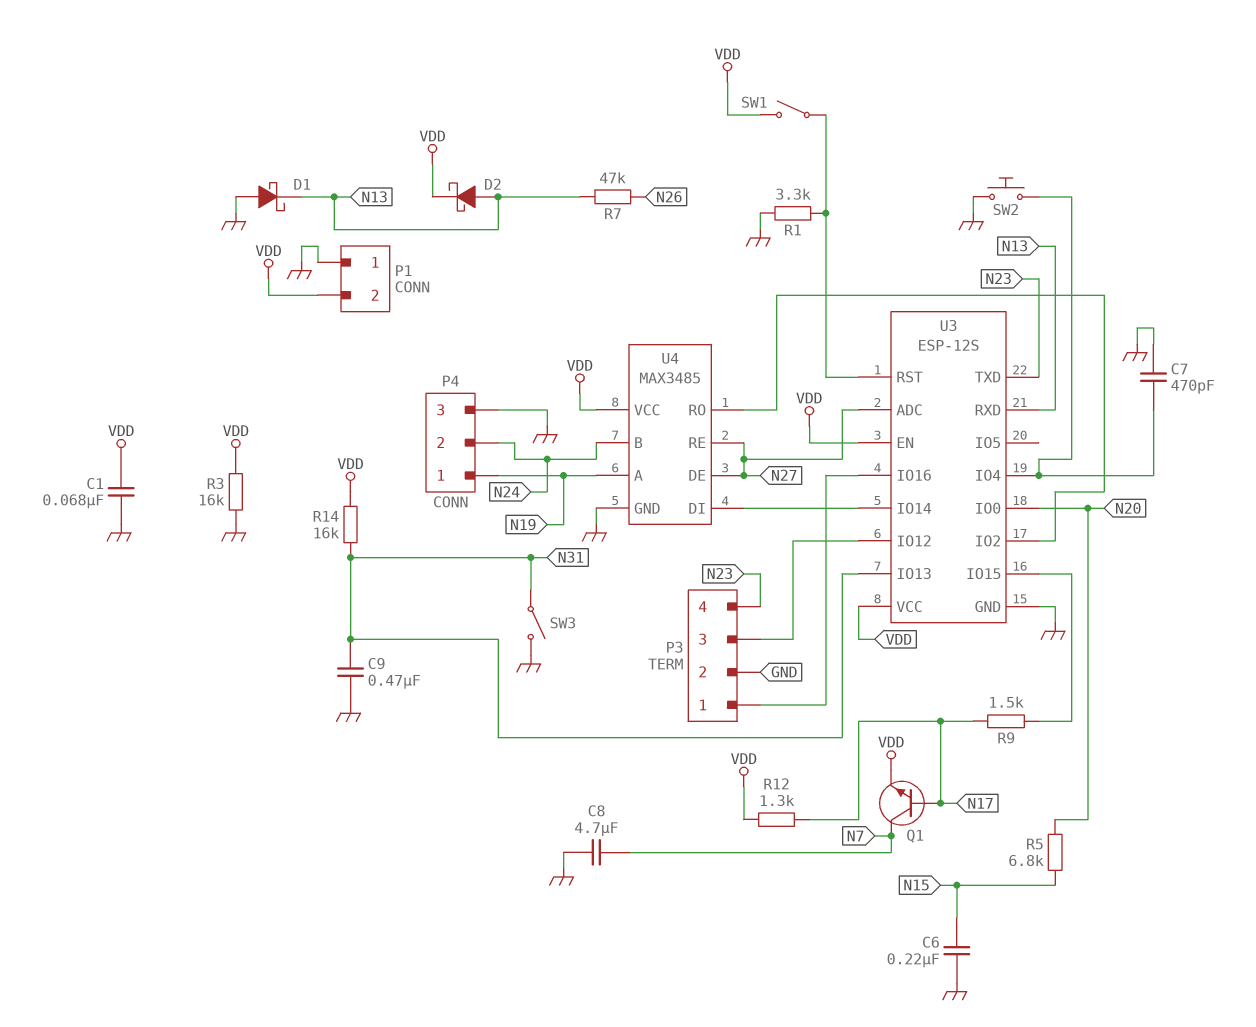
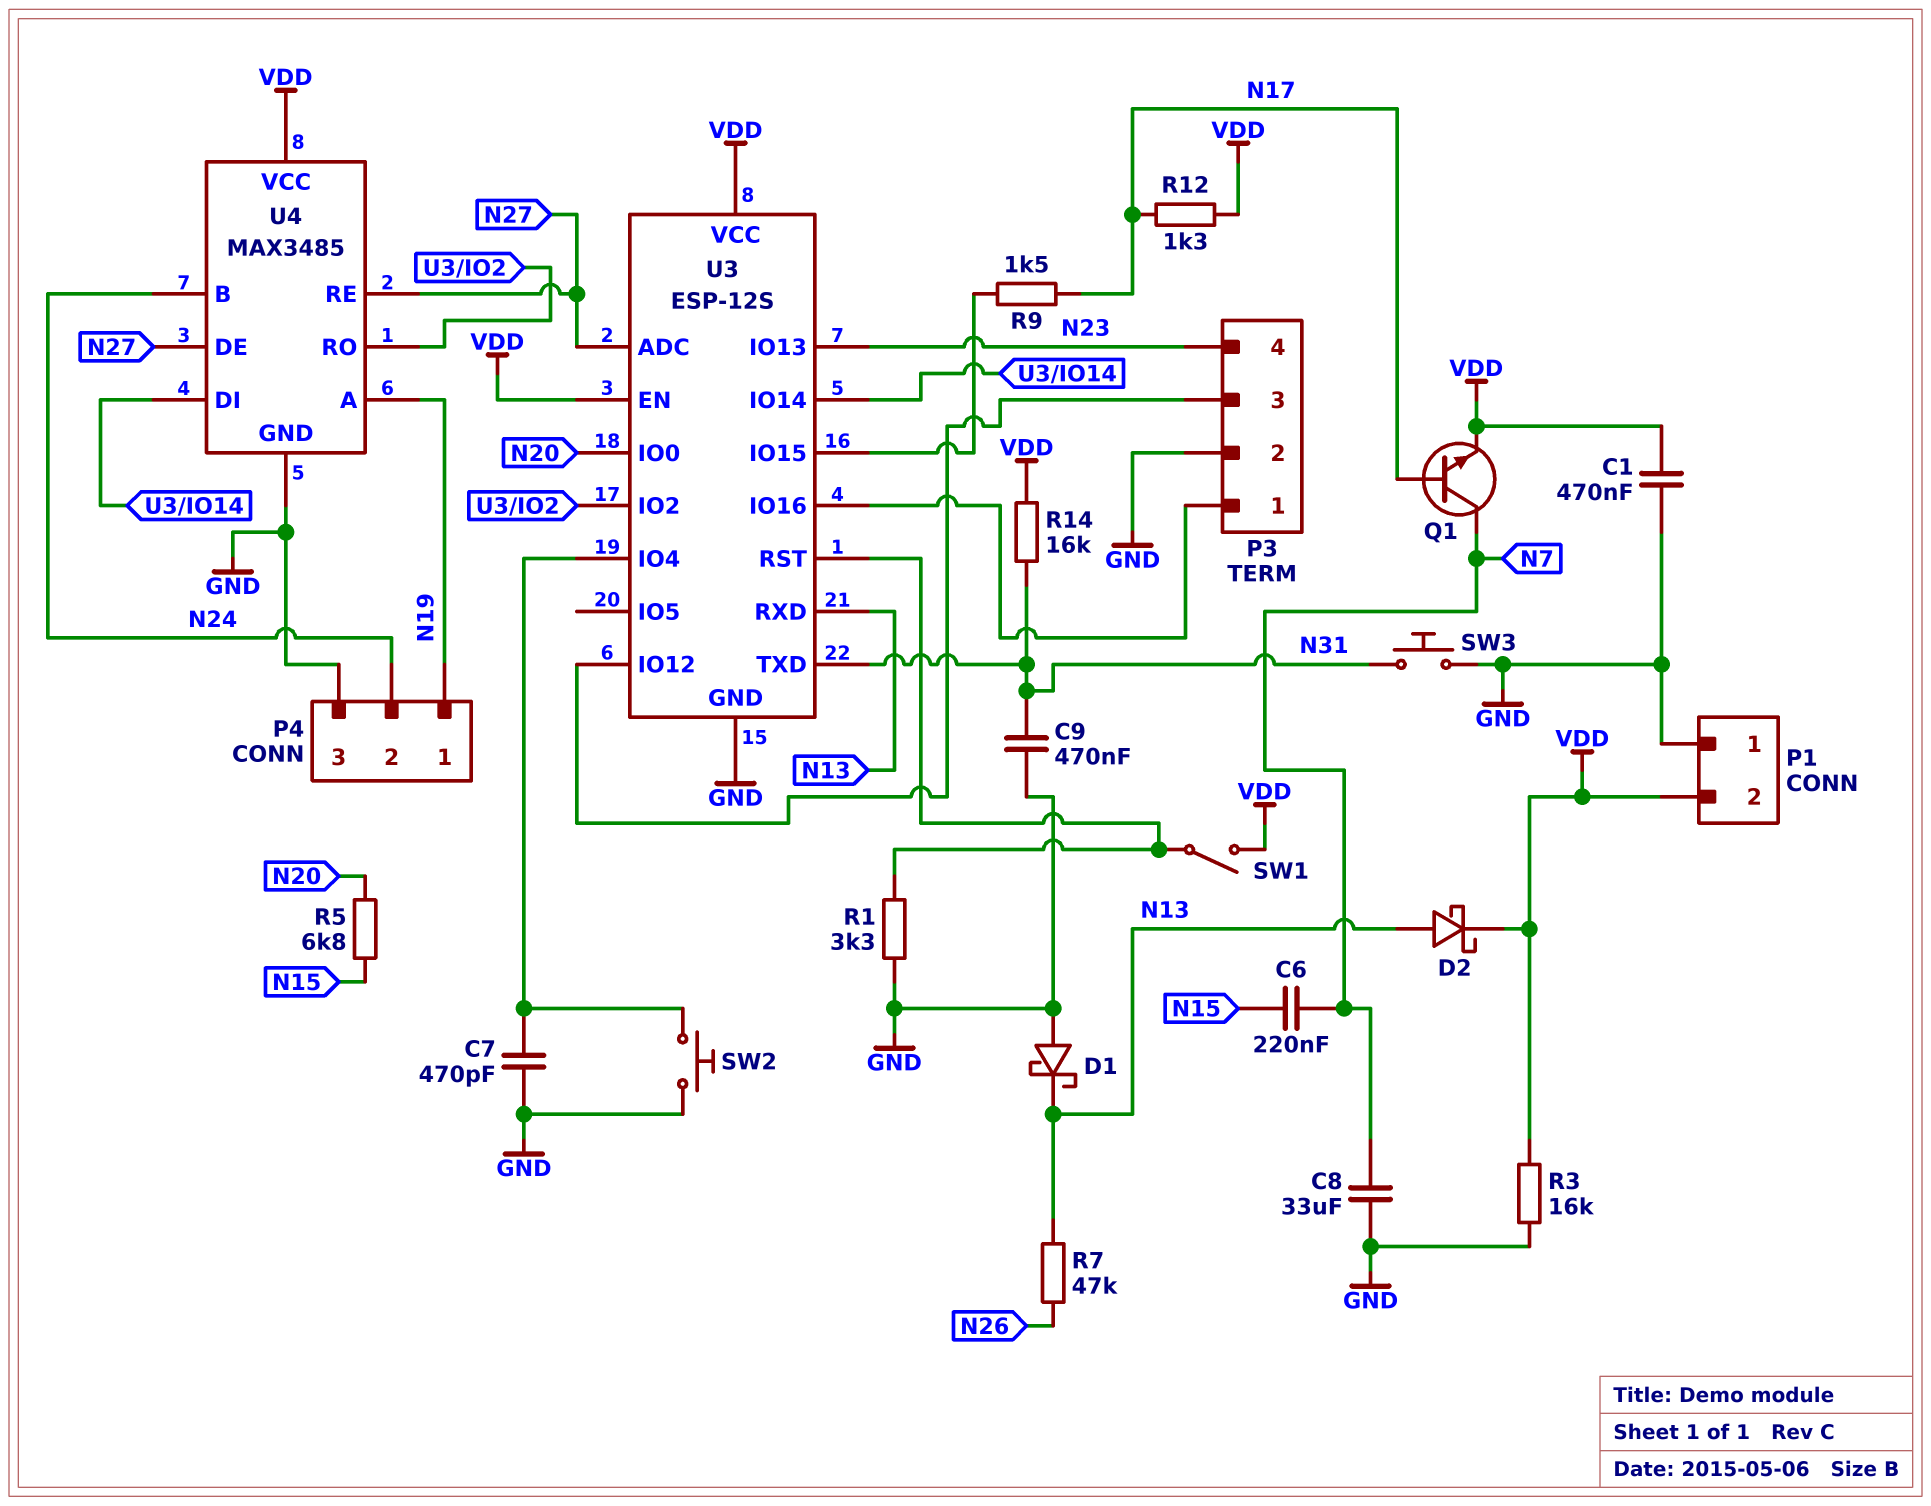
C1: 68nF (GND, VDD) -> 470nF (GND, VDD)
C6: 220nF (GND, N15) -> 220nF (N7, N15)
C8: 4.7uF (GND, N7) -> 33uF (GND, N7)
SW3: switch (GND, N31) -> button (GND, N31)
U3 pin IO13: N31 -> N23
U3 pin TXD: N23 -> N31

